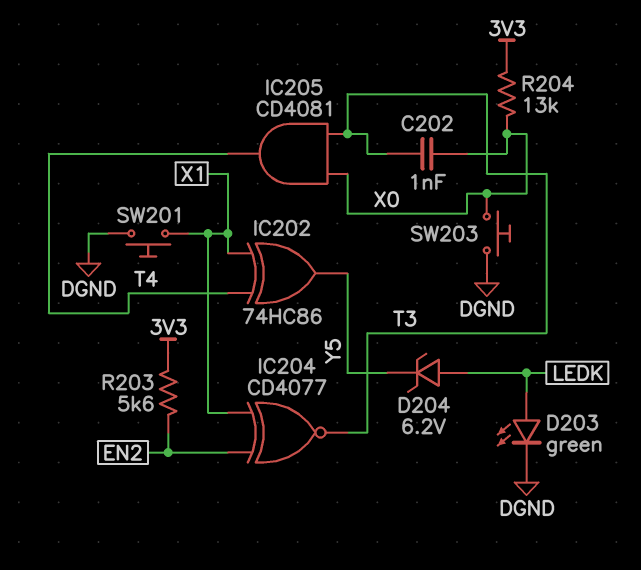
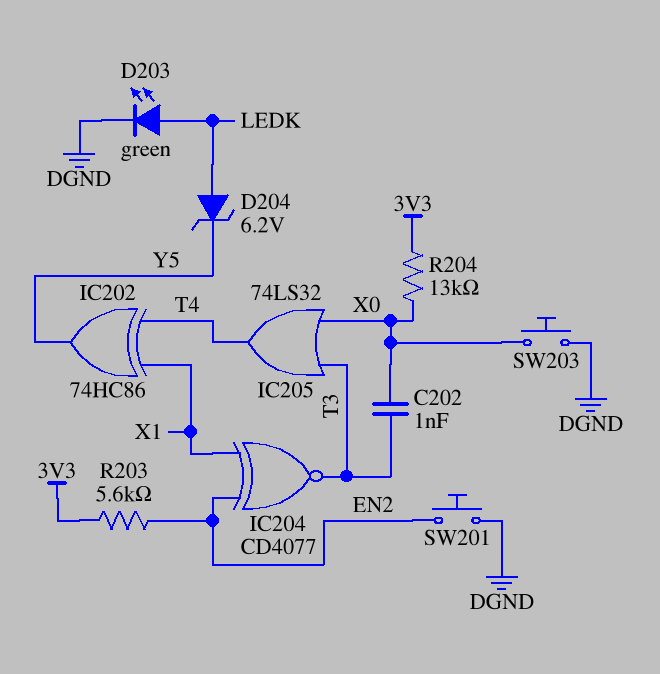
IC205: AND CD4081 (in T3, in X0, out T4) -> OR 74LS32 (in T3, in X0, out T4)
SW201: button (DGND, X1) -> button (DGND, EN2)

